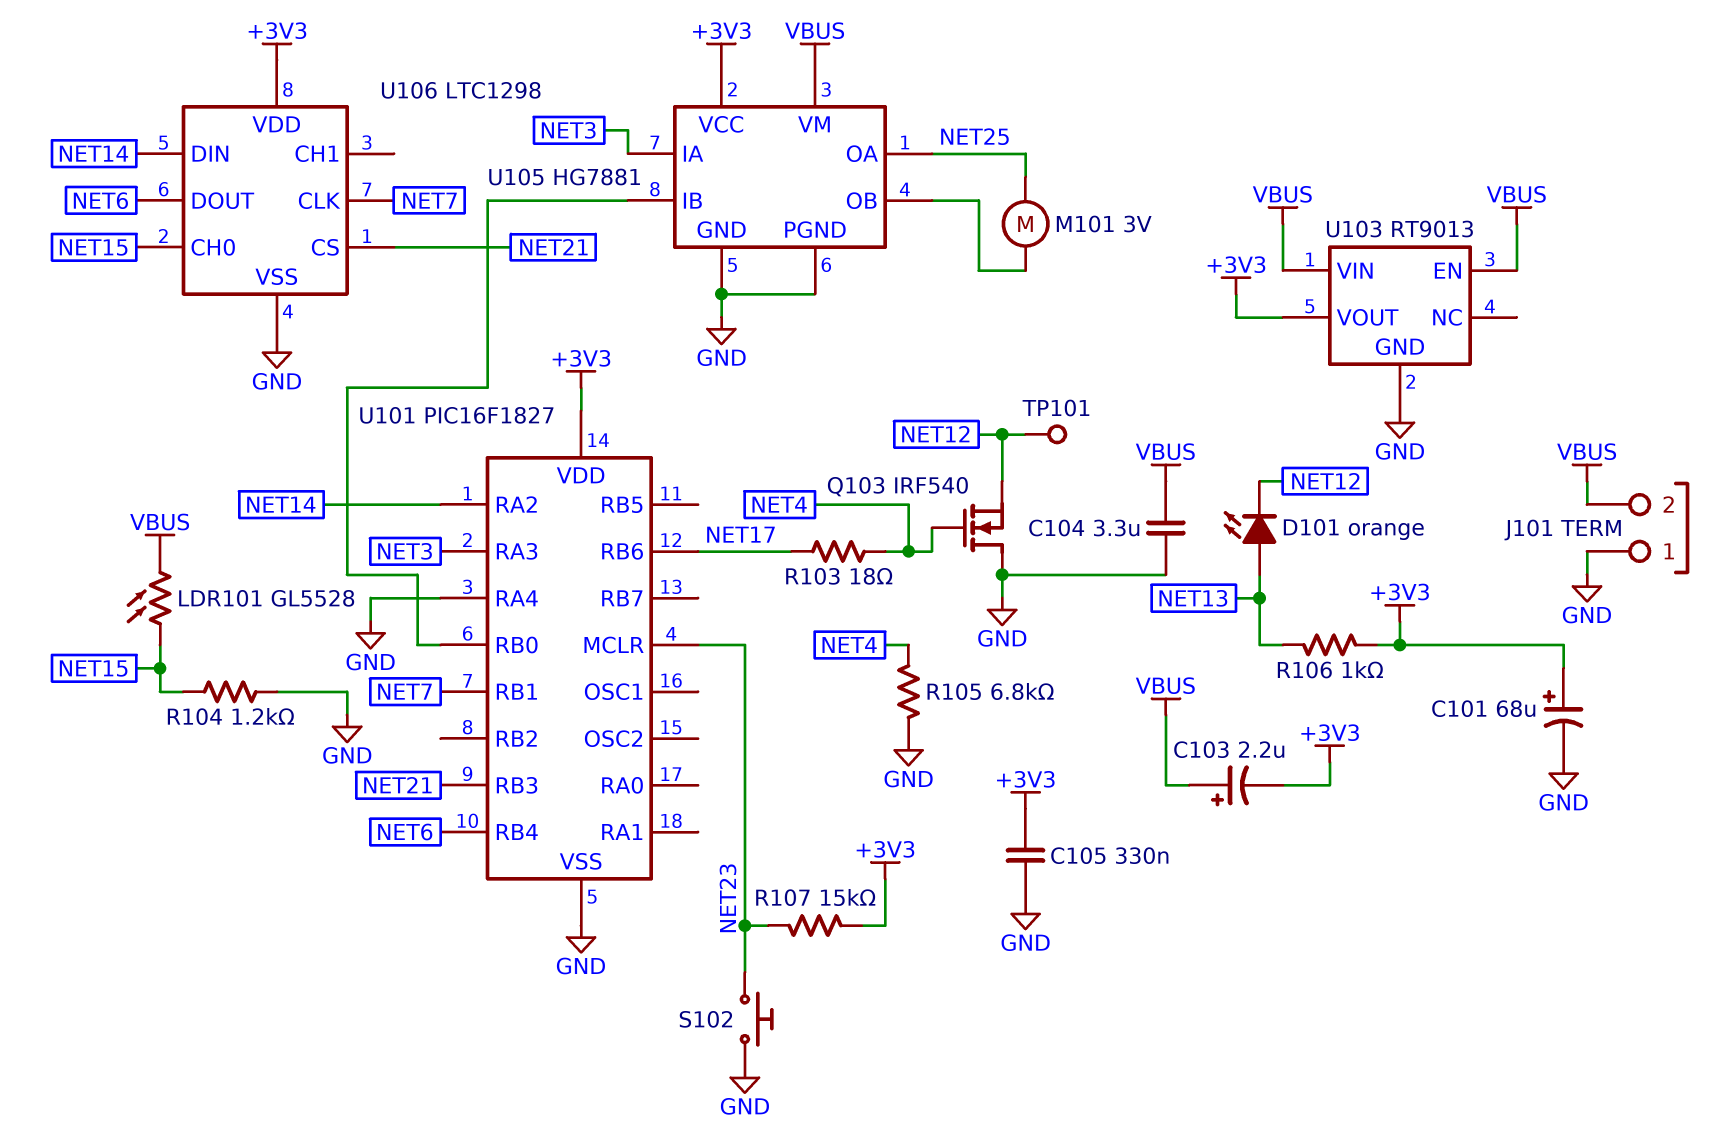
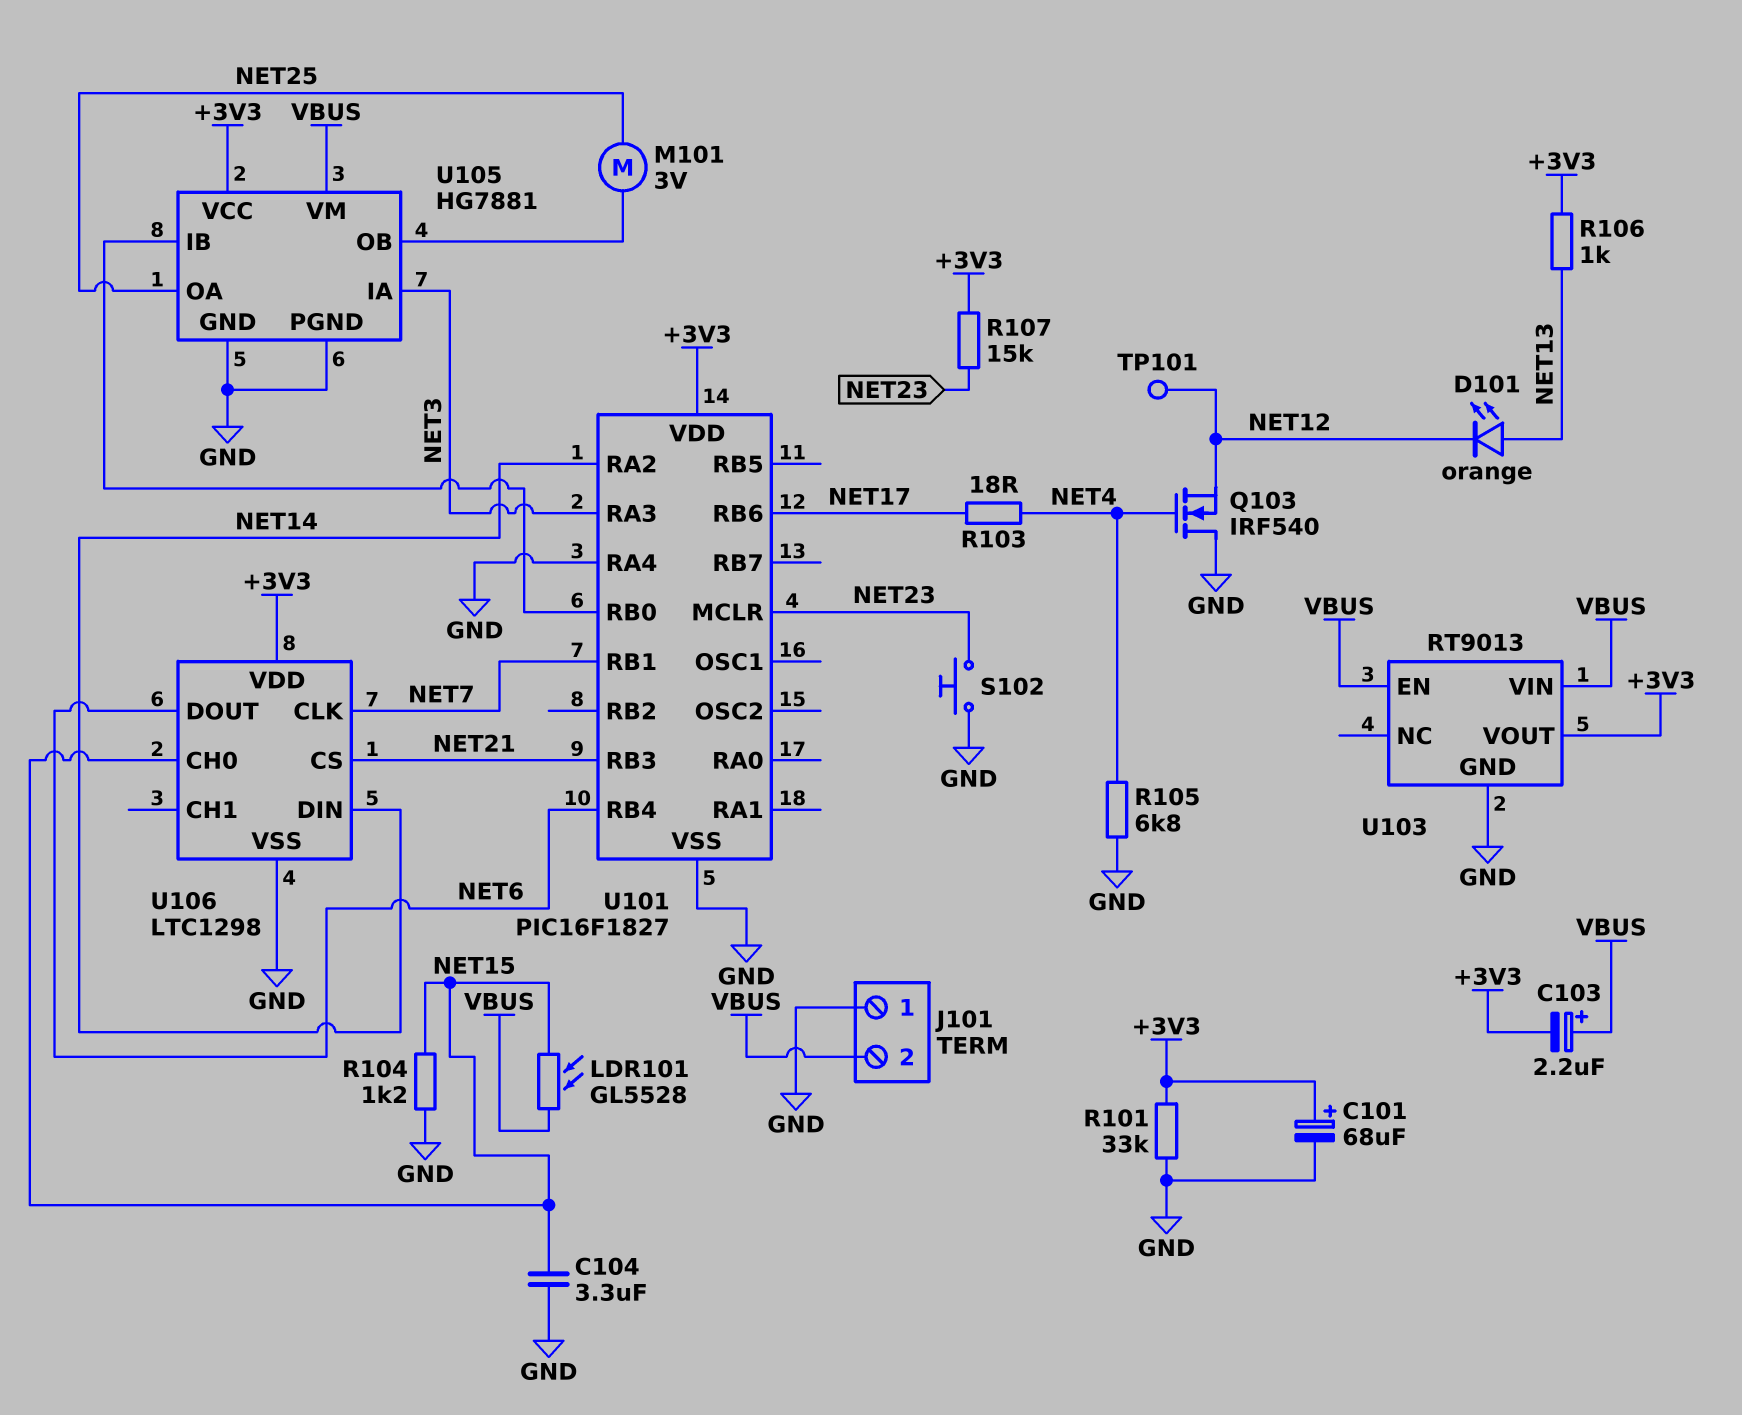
C104: 3.3uF (GND, VBUS) -> 3.3uF (GND, NET15)
C105: 330nF (+3V3, GND) -> none
R101: none -> 33k (+3V3, GND)

